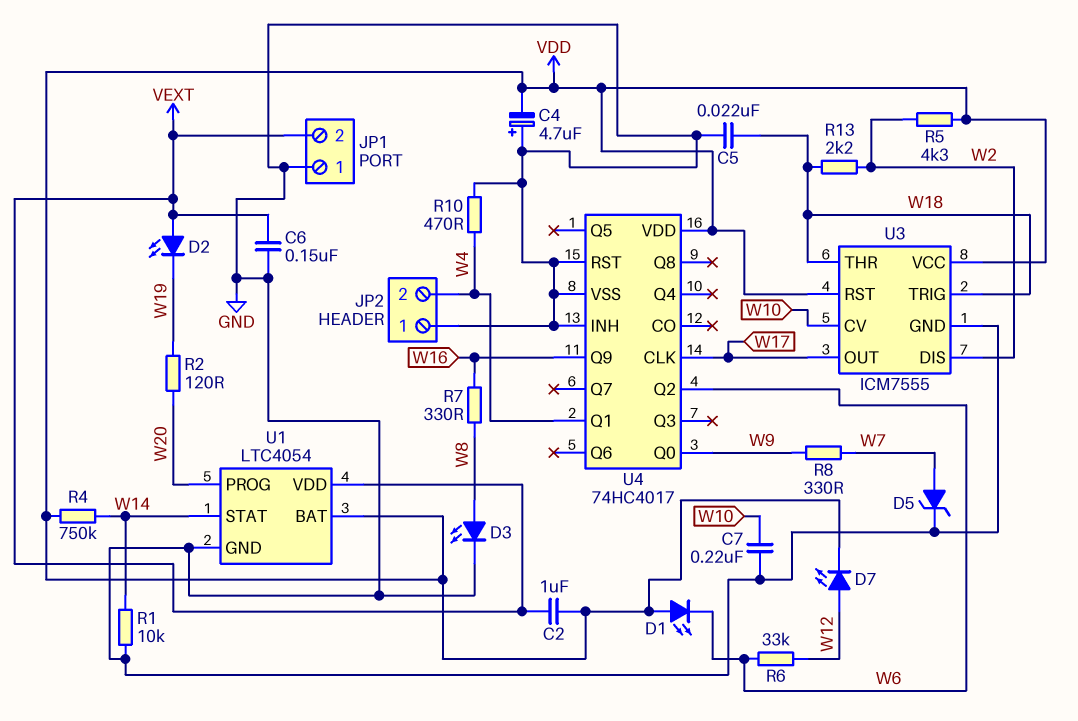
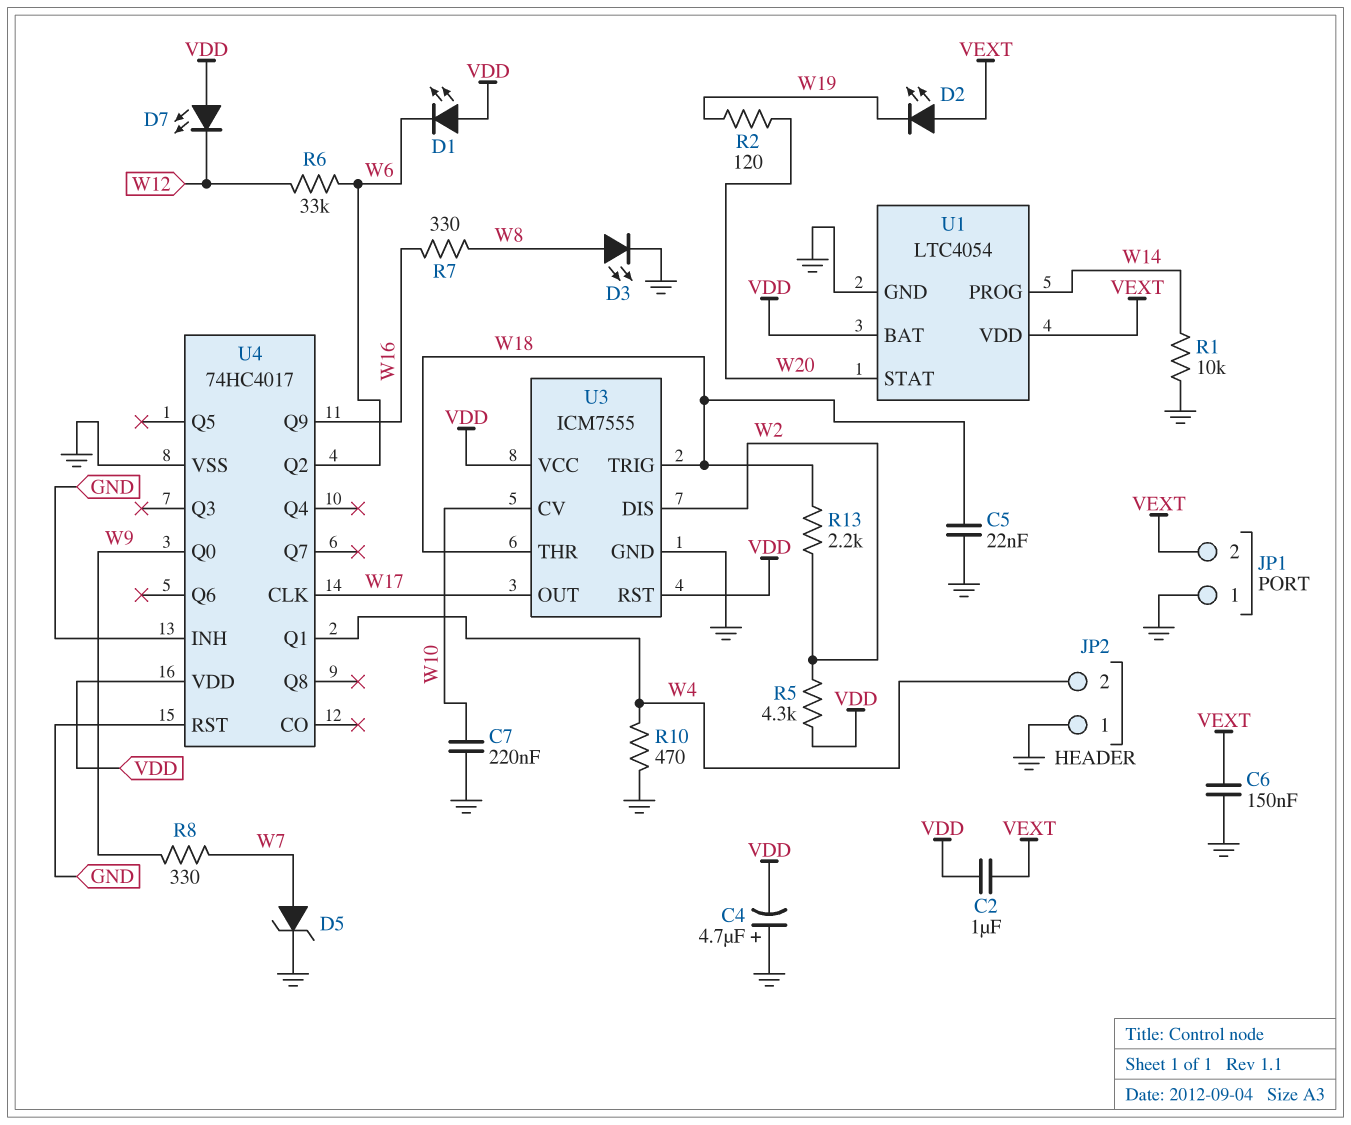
D7: LED (A W12, K VDD) -> LED (A VDD, K W12)
R4: 750k (VDD, W14) -> none
U1 pin PROG: W20 -> W14
U1 pin STAT: W14 -> W20

